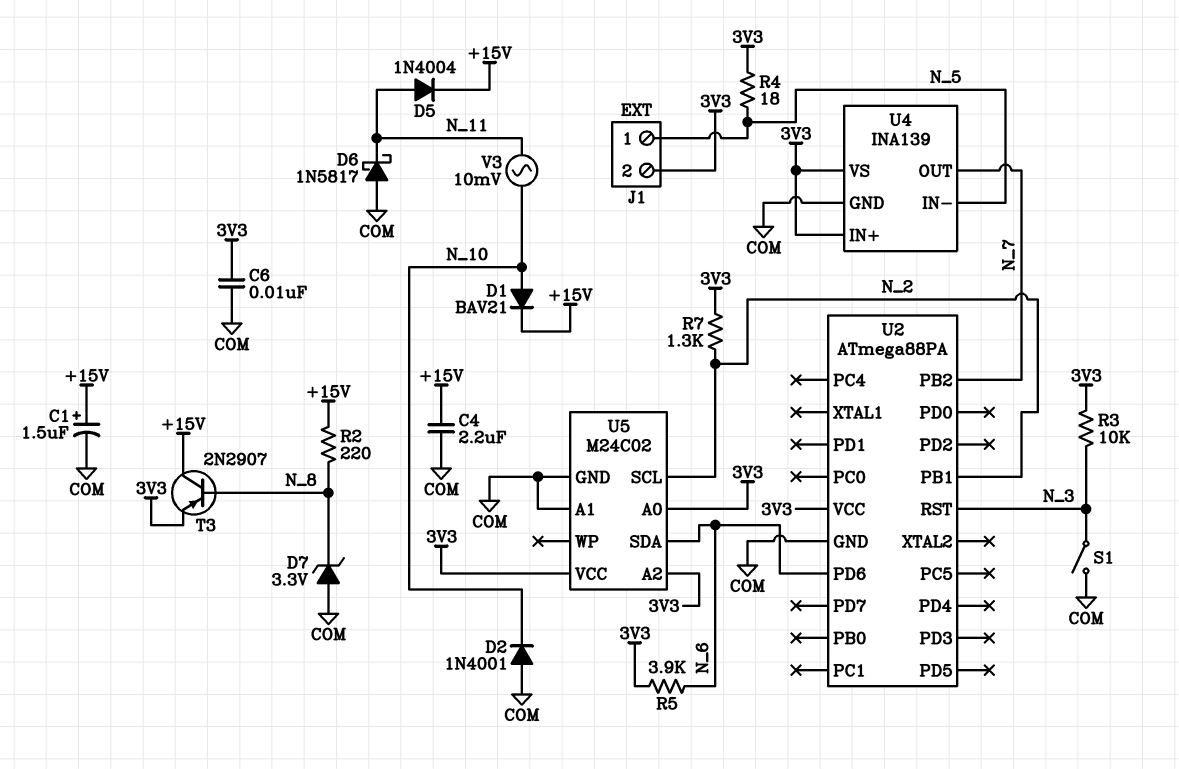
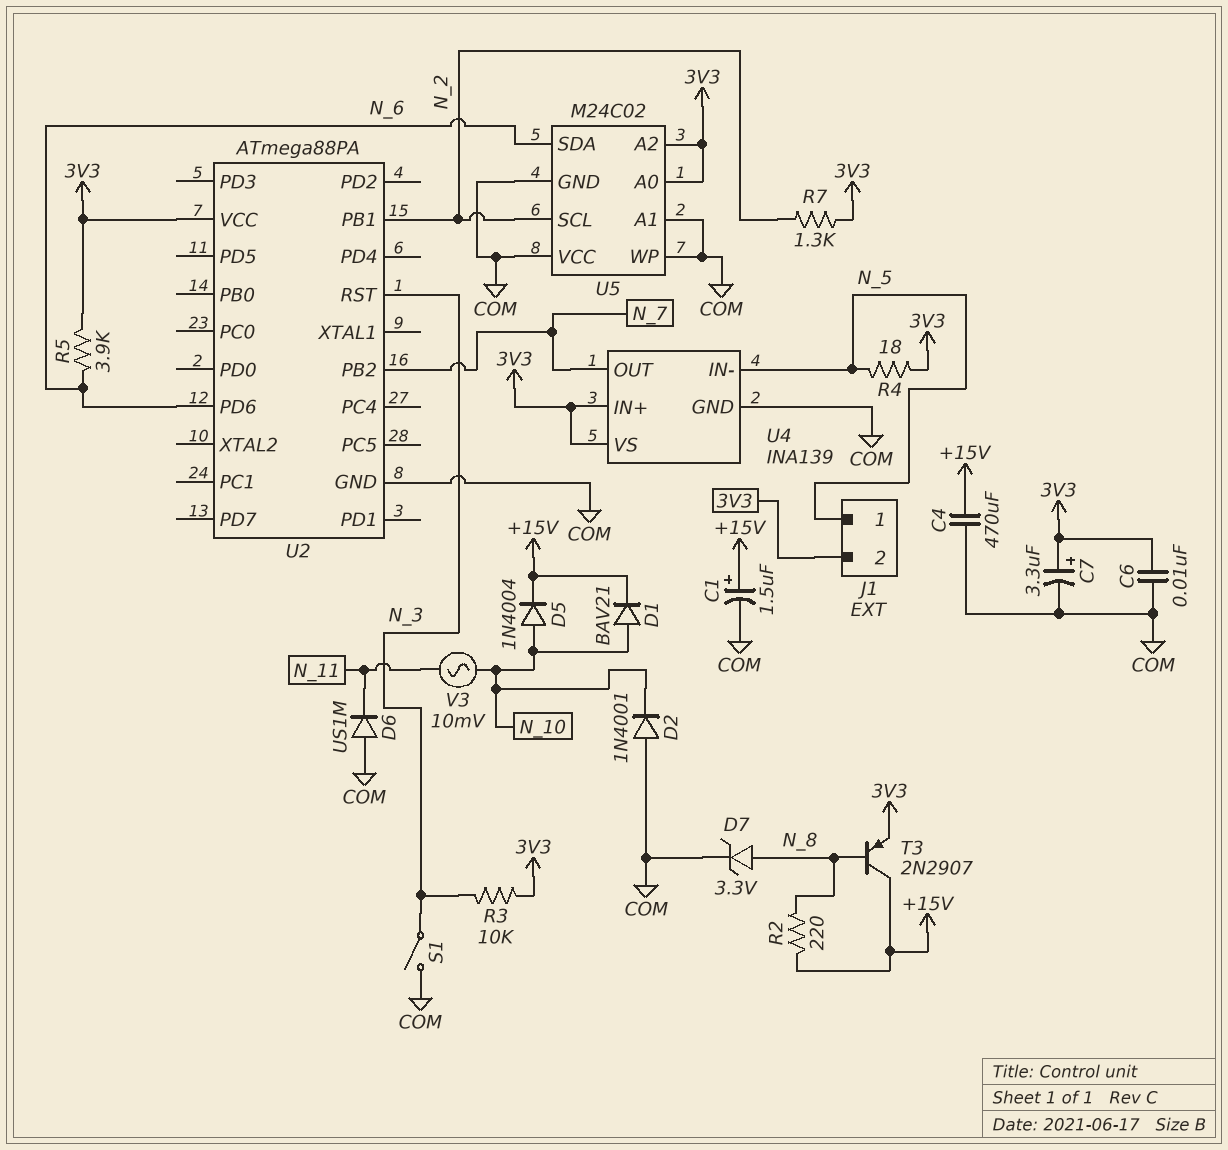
C4: 2.2uF (+15V, COM) -> 470uF (+15V, COM)
C7: none -> 3.3uF (plus 3V3, minus COM)
D5: diode 1N4004 (A N_11, K +15V) -> diode 1N4004 (A N_10, K +15V)
D6: schottky 1N5817 (A COM, K N_11) -> diode US1M (A COM, K N_11)
D7: zener 3.3V (A COM, K N_8) -> zener 3.3V (A N_8, K COM)
U5 pin VCC: 3V3 -> COM
U5 pin WP: none -> COM

